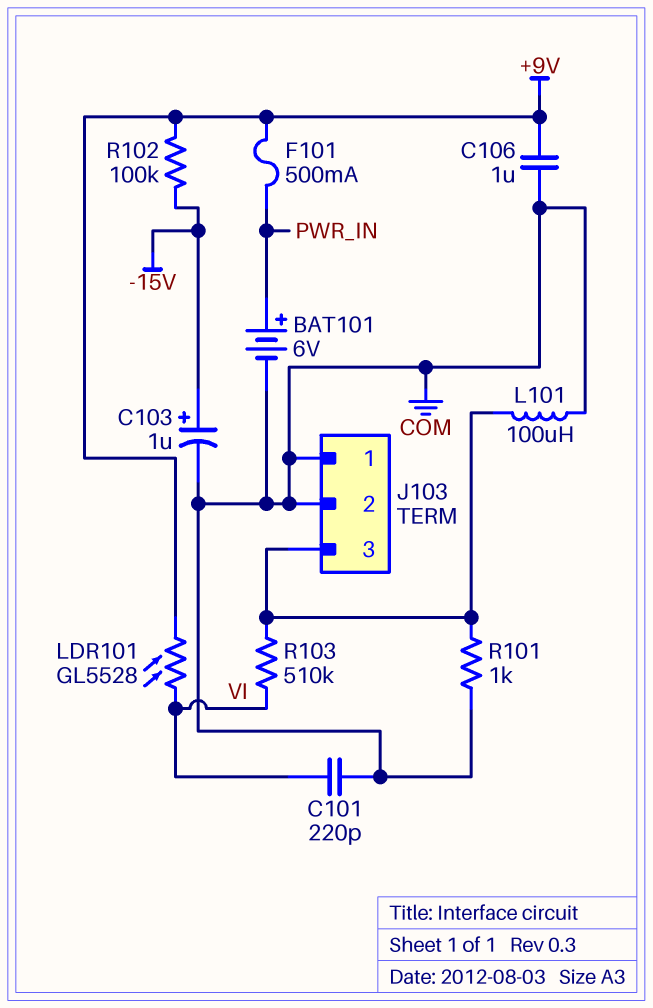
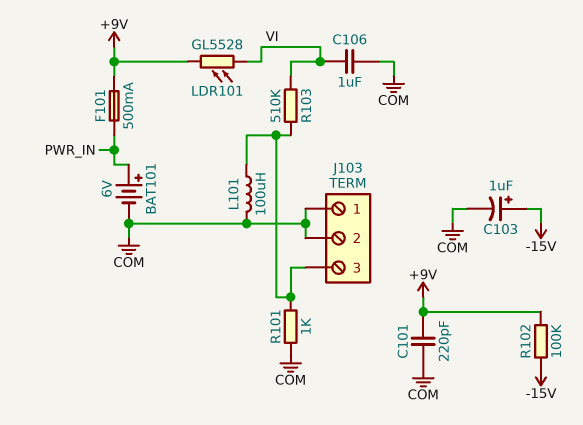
C101: 220pF (COM, VI) -> 220pF (+9V, COM)
C106: 1uF (+9V, COM) -> 1uF (COM, VI)

